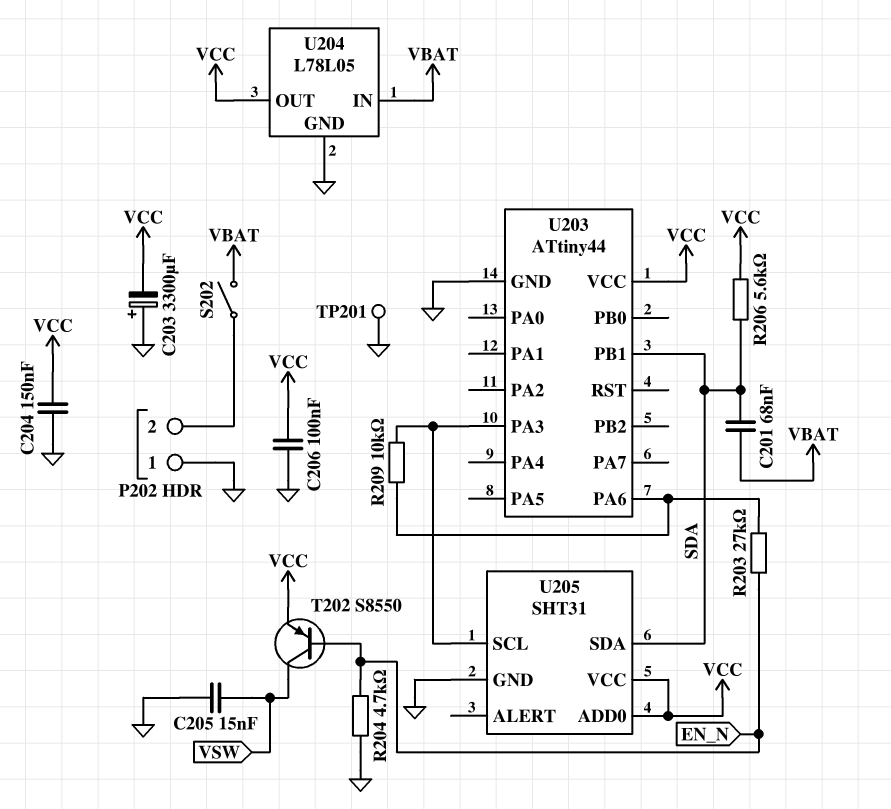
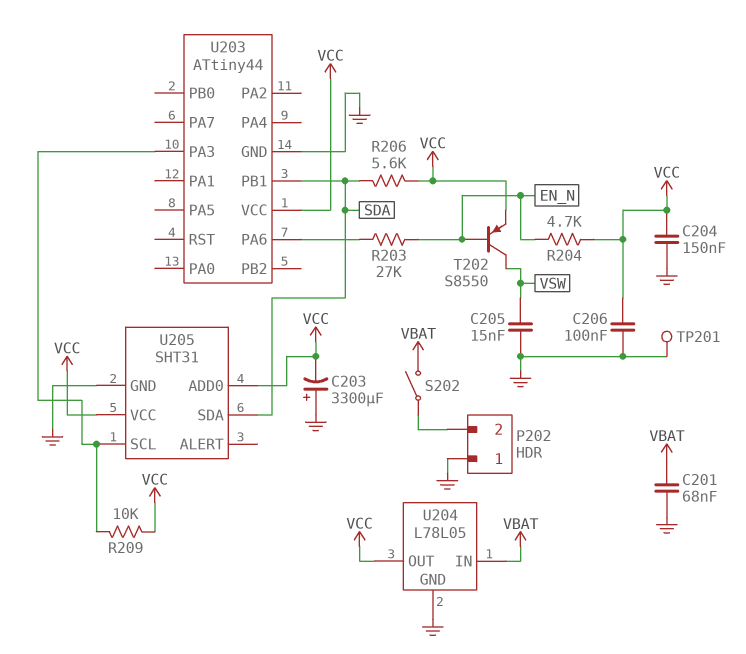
C201: 68nF (SDA, VBAT) -> 68nF (GND, VBAT)
R204: 4.7k (EN_N, GND) -> 4.7k (EN_N, VCC)
R209: 10k (U203/PA3, U203/PA6) -> 10k (U203/PA3, VCC)

